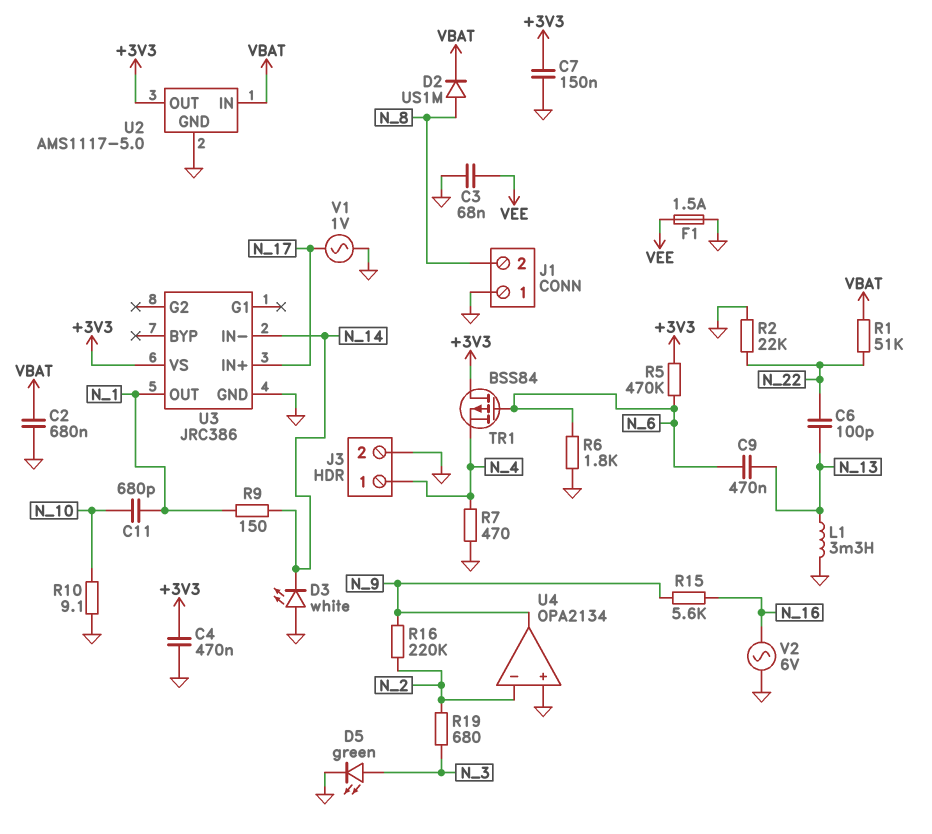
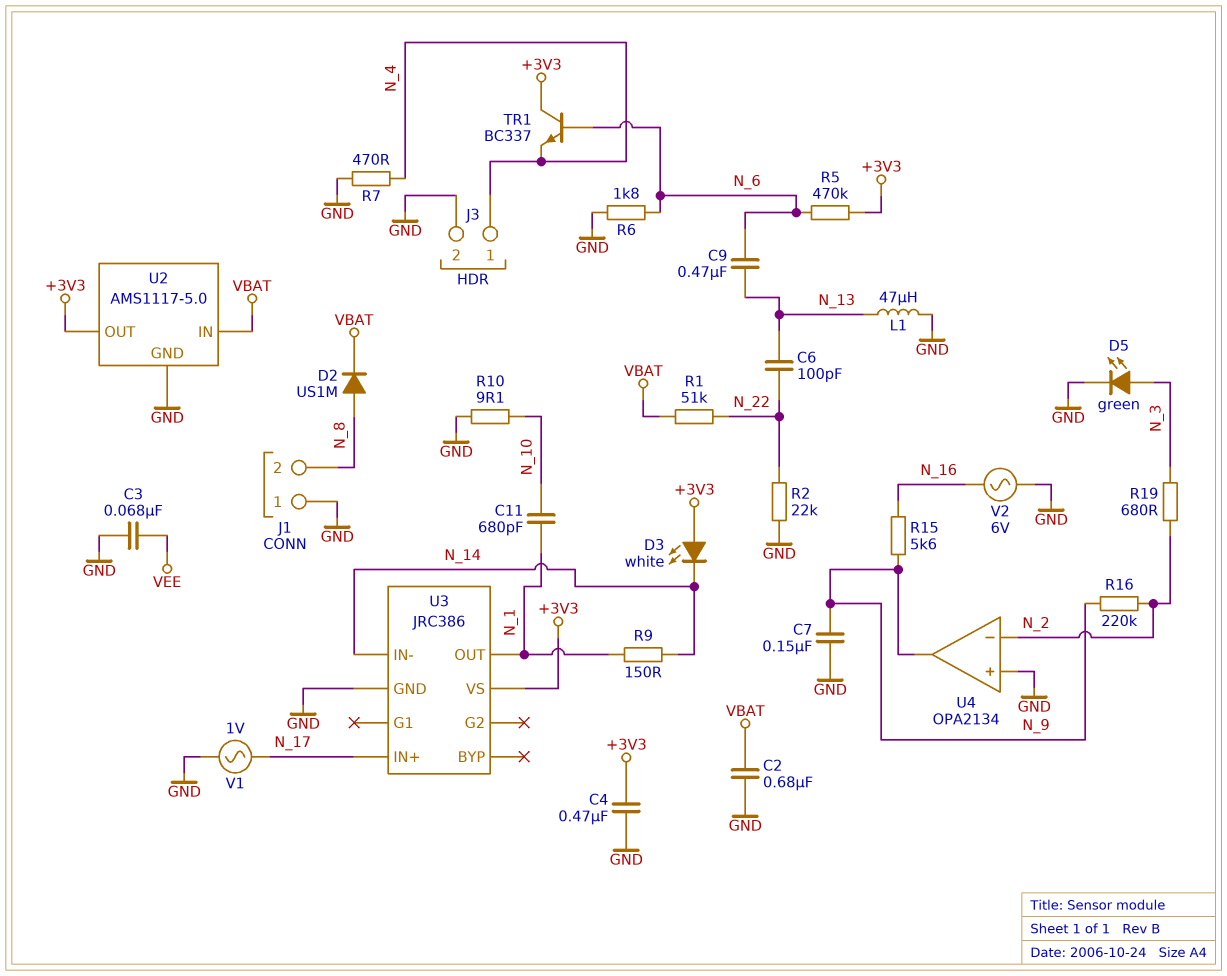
C7: 150nF (+3V3, GND) -> 150nF (GND, N_9)
D3: LED white (A GND, K N_14) -> LED white (A +3V3, K N_14)
F1: 1.5A (GND, VEE) -> none
L1: 3.3mH (GND, N_13) -> 47uH (GND, N_13)
TR1: PMOS BSS84 (G N_6, D +3V3, S N_4) -> NPN BC337 (B N_6, C +3V3, E N_4)

